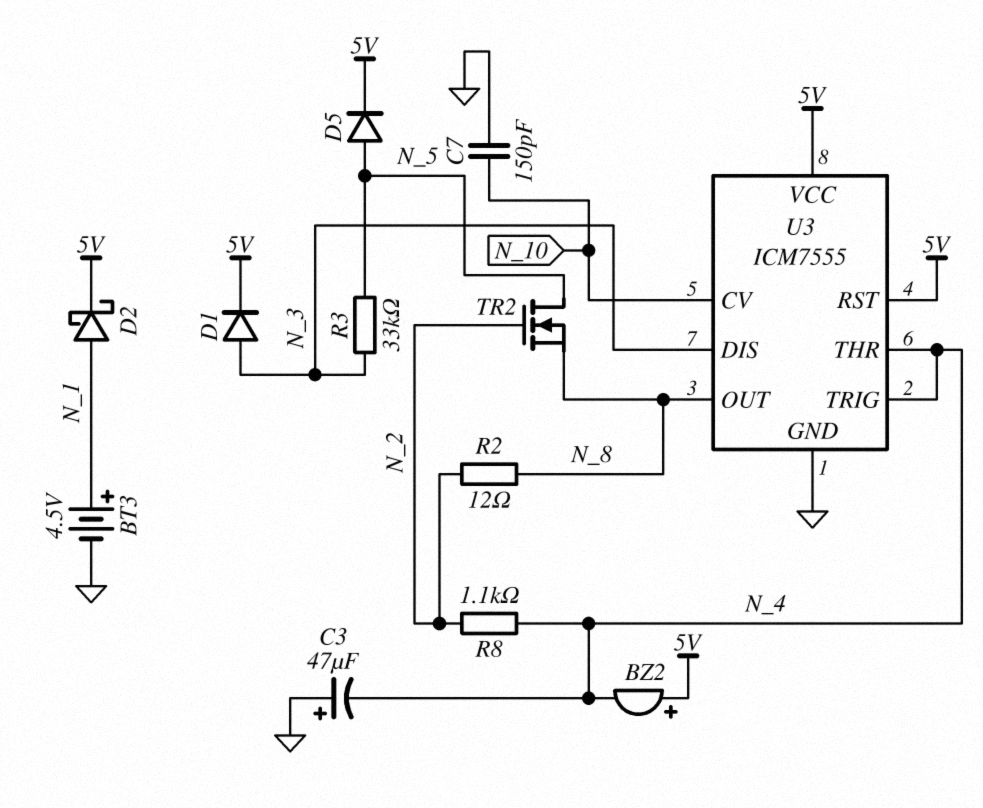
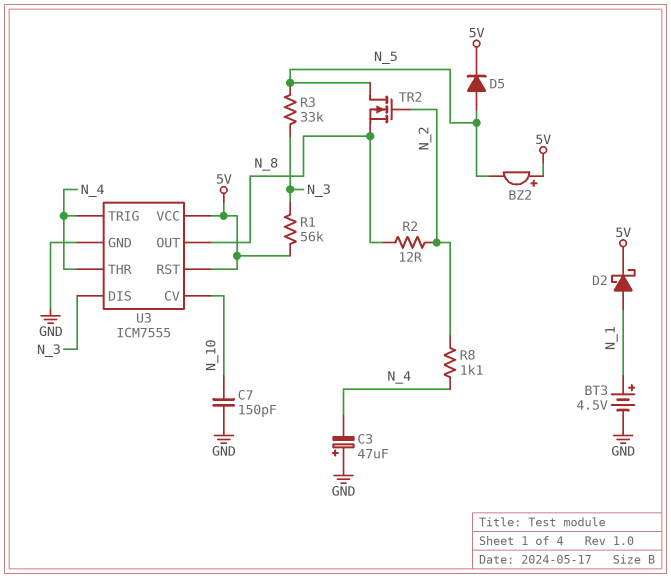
BZ2: buzzer (plus 5V, minus N_4) -> buzzer (plus 5V, minus N_5)
D1: diode (A N_3, K 5V) -> none
R1: none -> 56k (5V, N_3)

